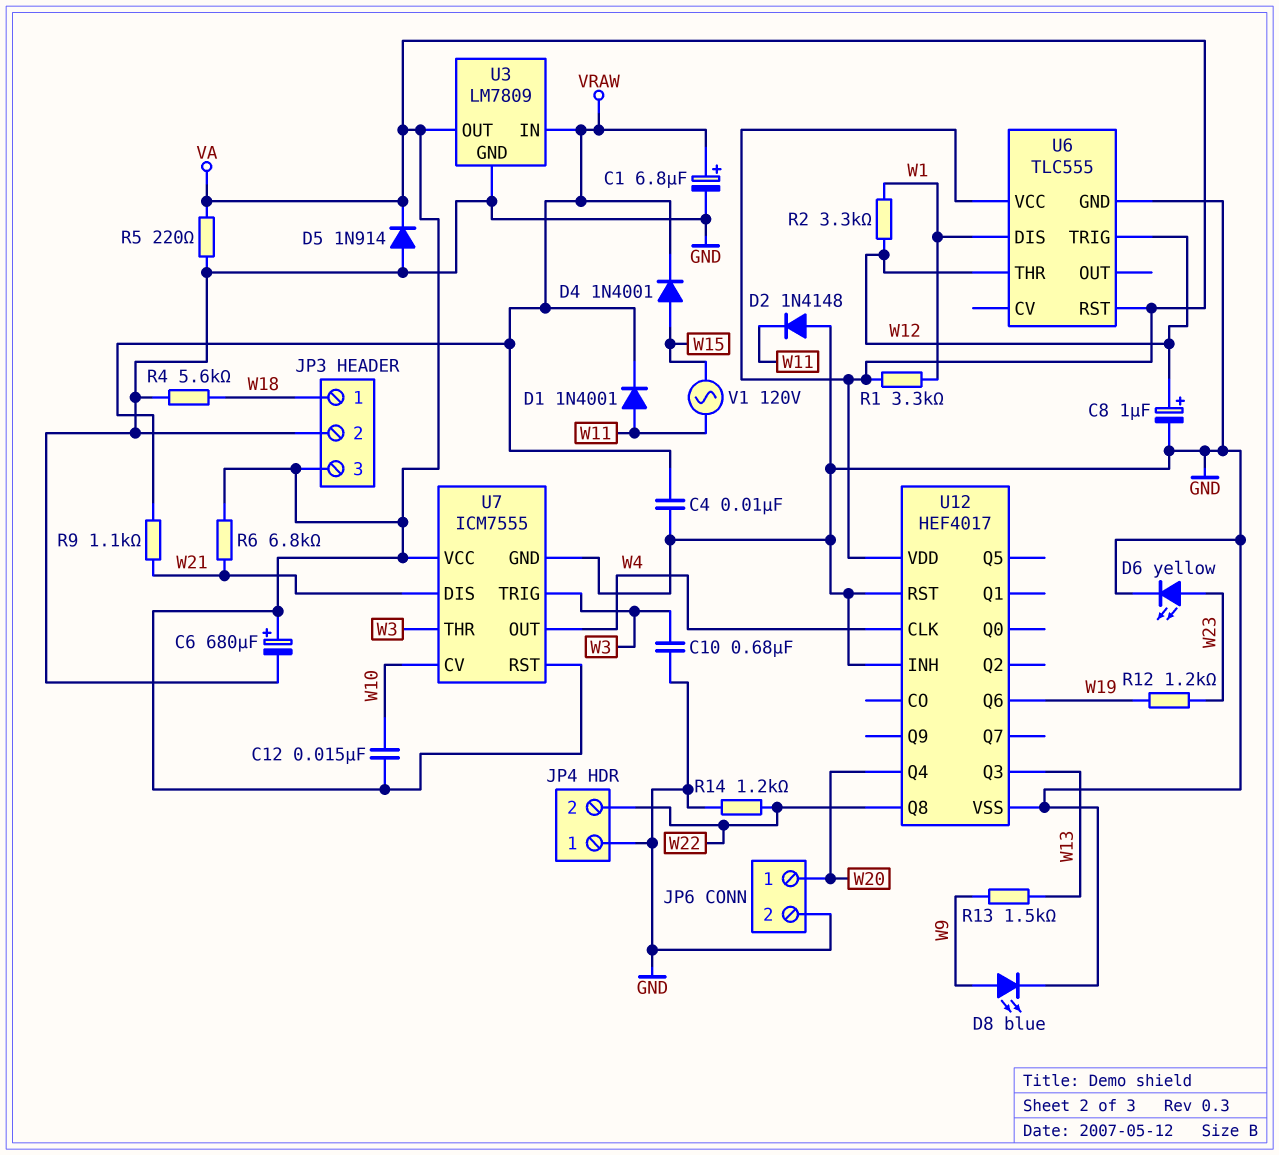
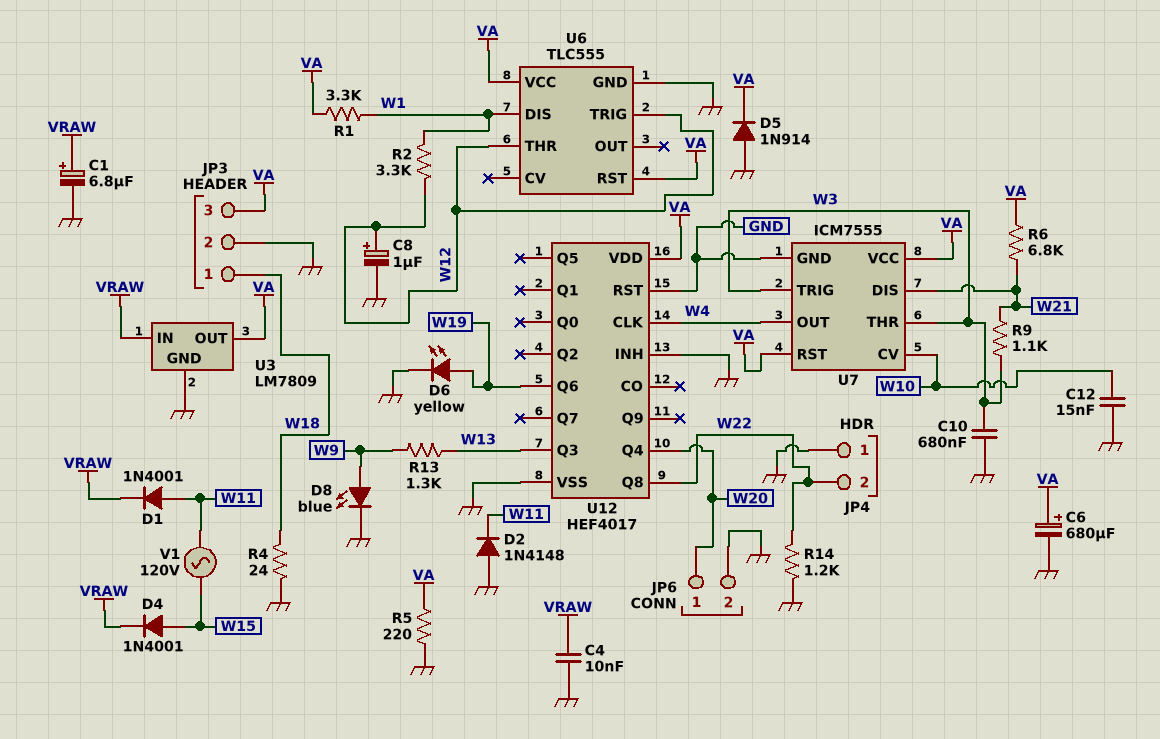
C12: 15nF (VA, W10) -> 15nF (GND, W10)
D6: LED yellow (A W23, K GND) -> LED yellow (A W19, K GND)
R4: 5.6k (GND, W18) -> 24 (GND, W18)
R9: 1.1k (VRAW, W21) -> 1.1k (W3, W21)
R12: 1.2k (W19, W23) -> none
R13: 1.5k (W9, W13) -> 1.3k (W9, W13)

